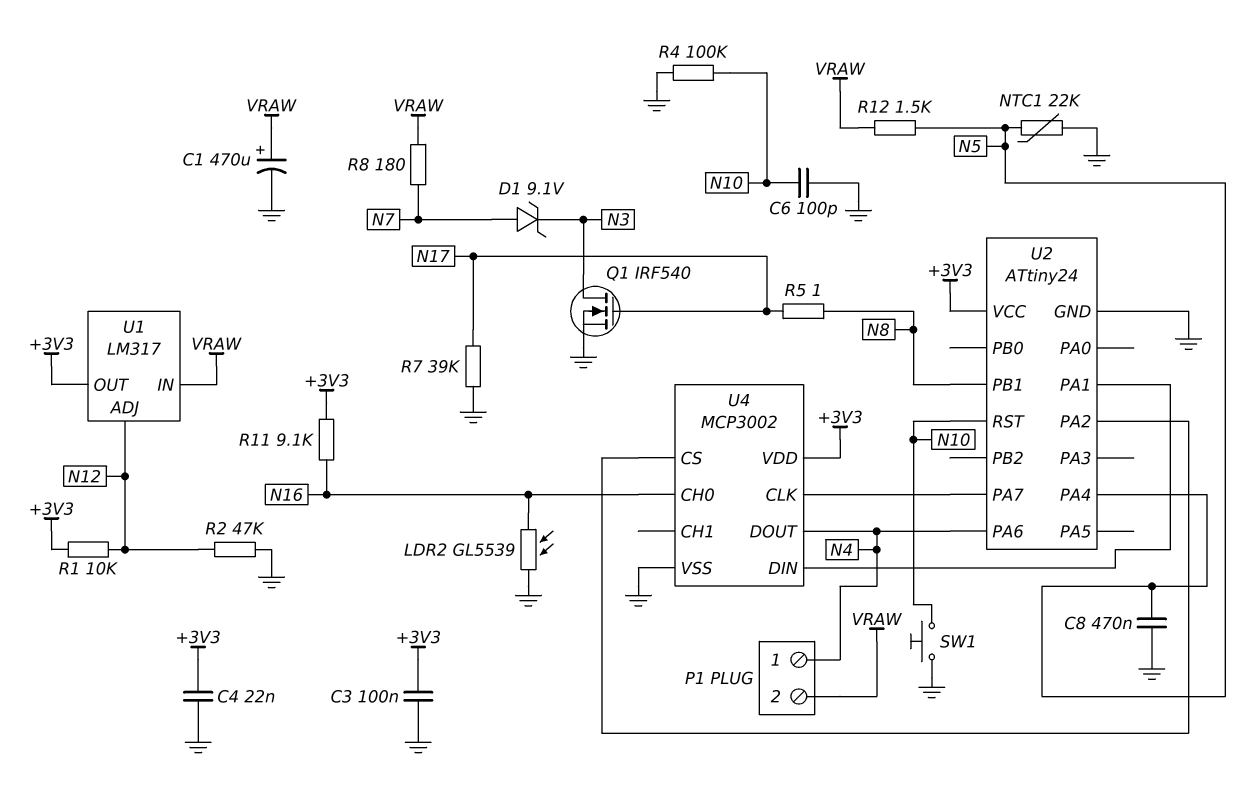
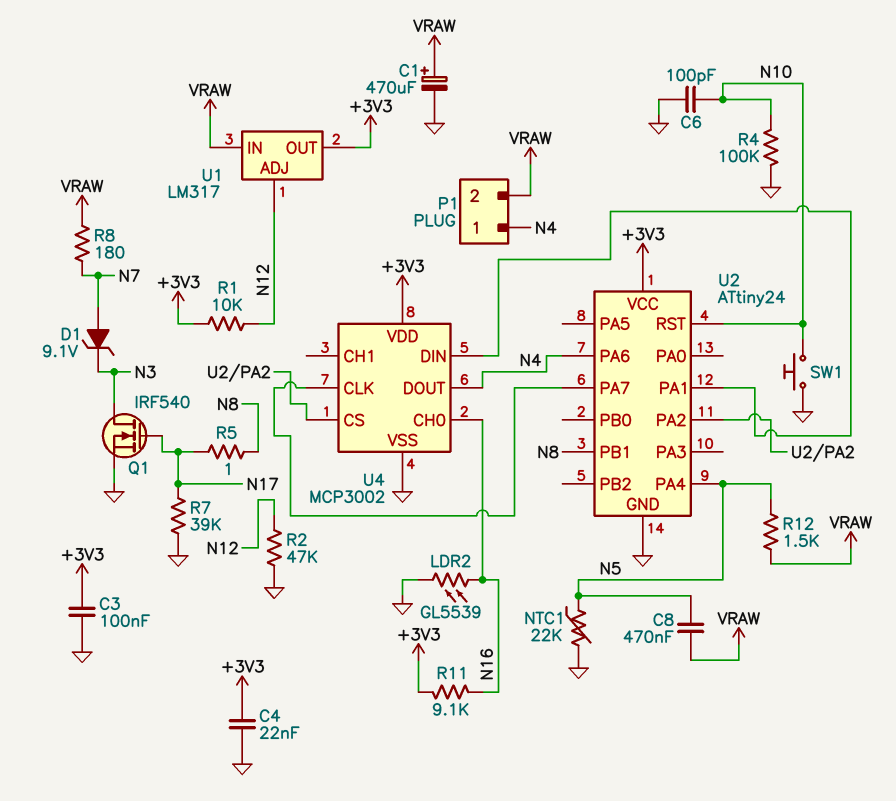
C8: 470nF (GND, N5) -> 470nF (N5, VRAW)

